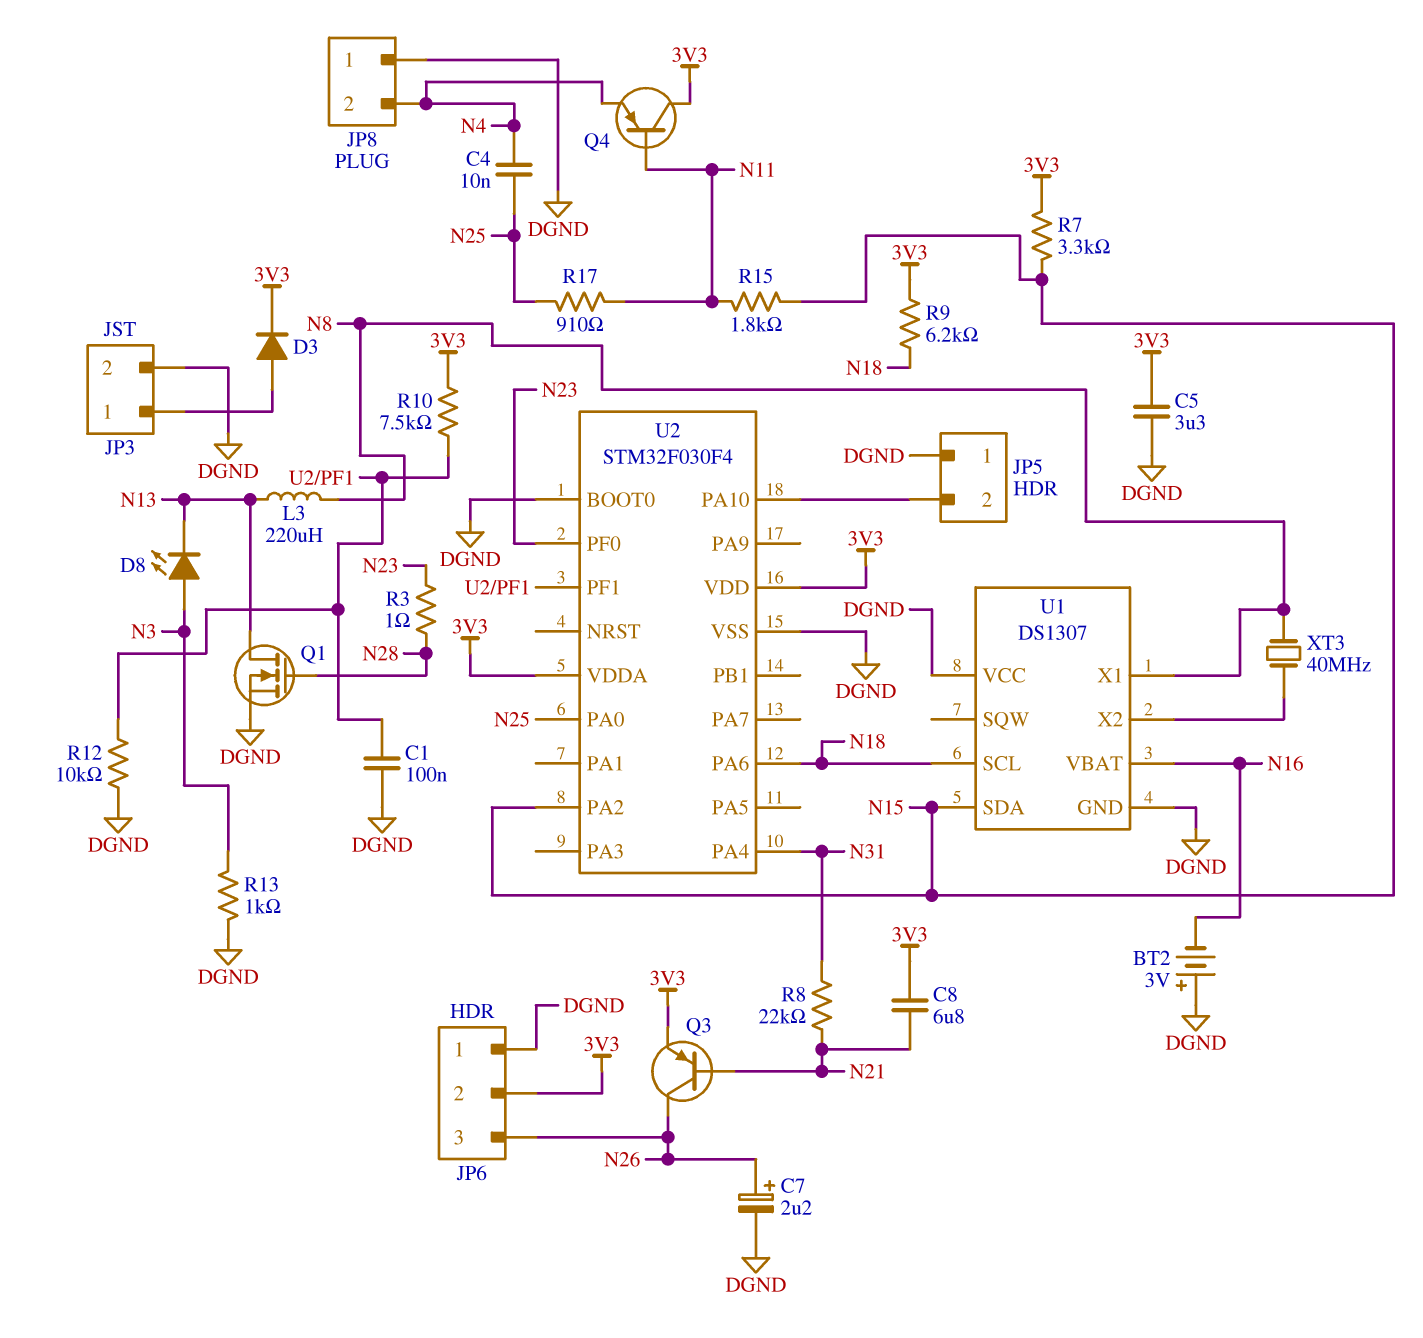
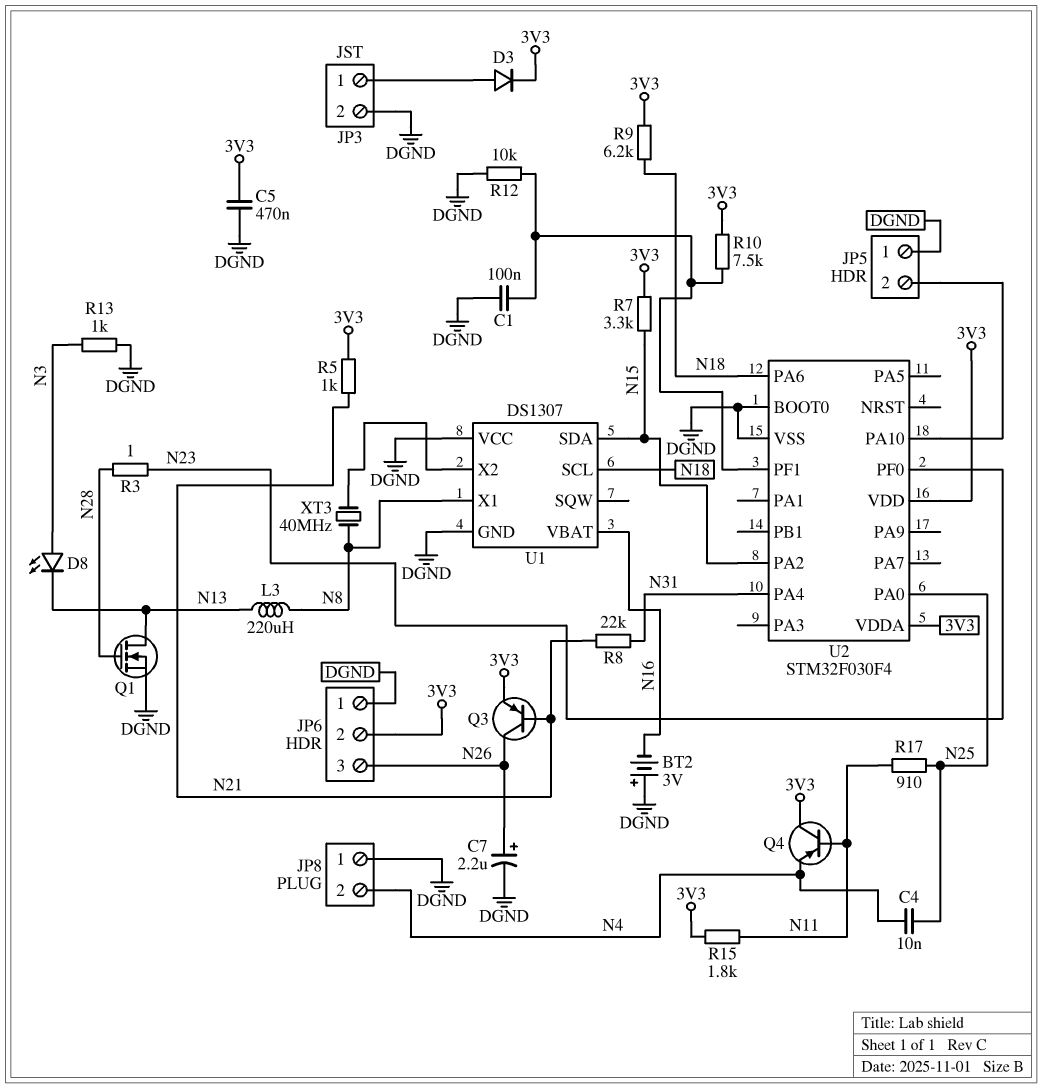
C5: 3.3uF (3V3, DGND) -> 470nF (3V3, DGND)
C8: 6.8uF (3V3, N21) -> none
R5: none -> 1k (3V3, N21)
R15: 1.8k (N11, N15) -> 1.8k (3V3, N11)

